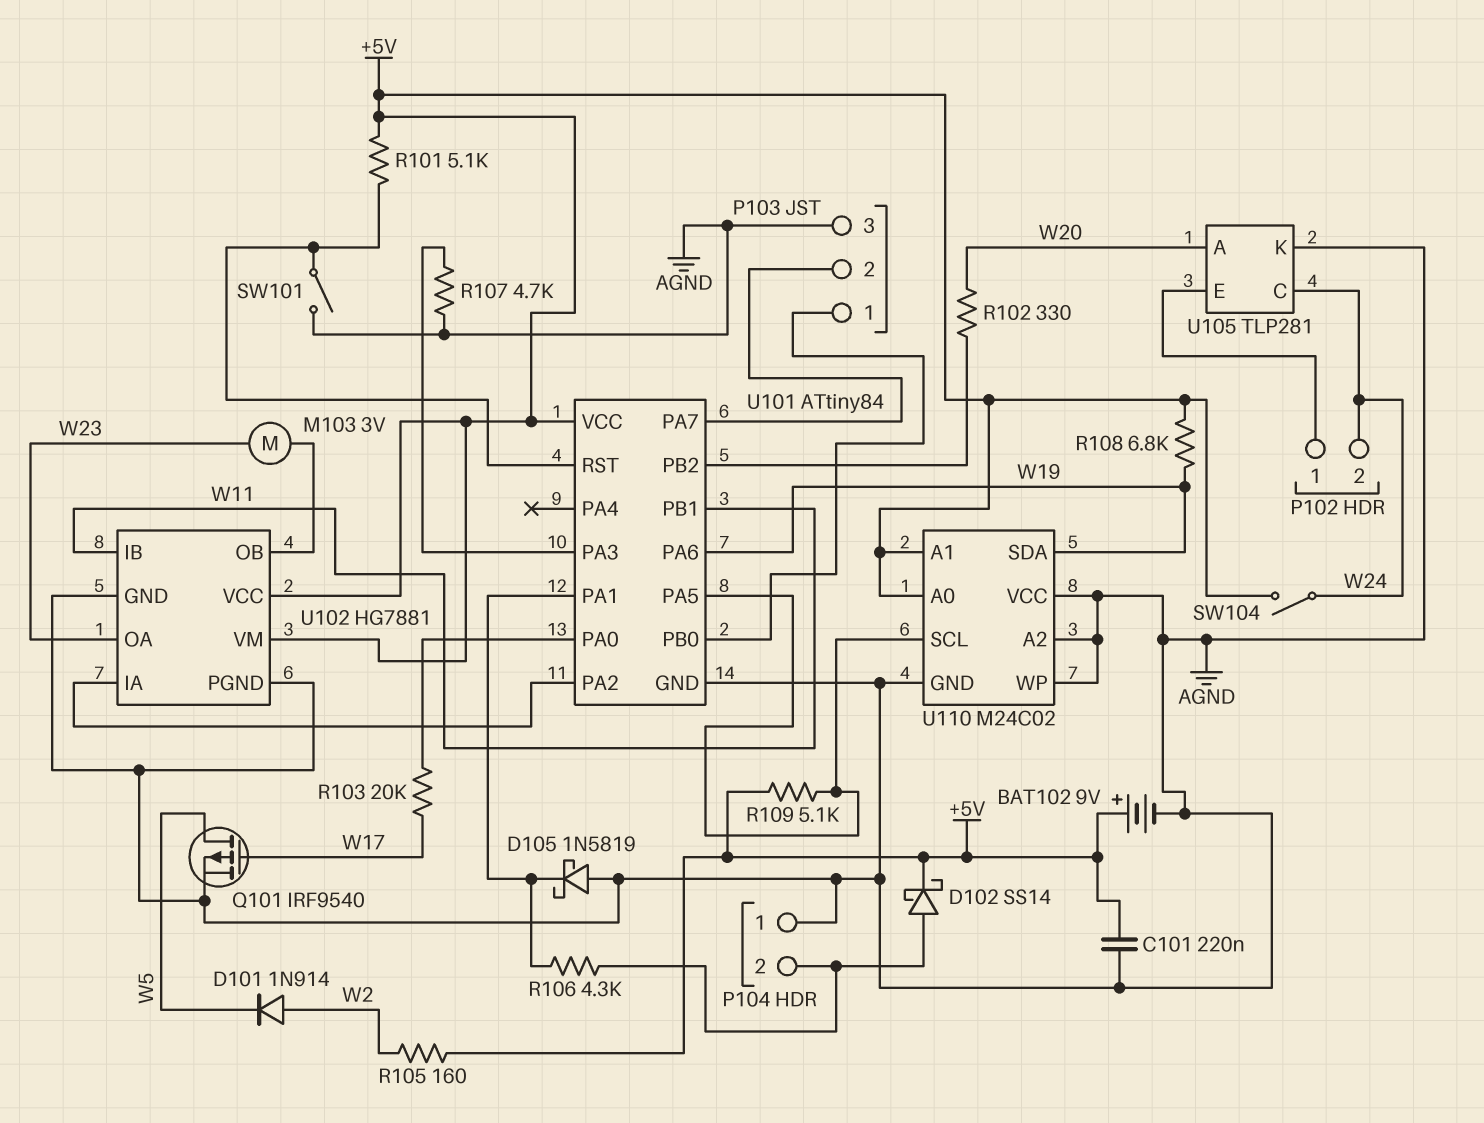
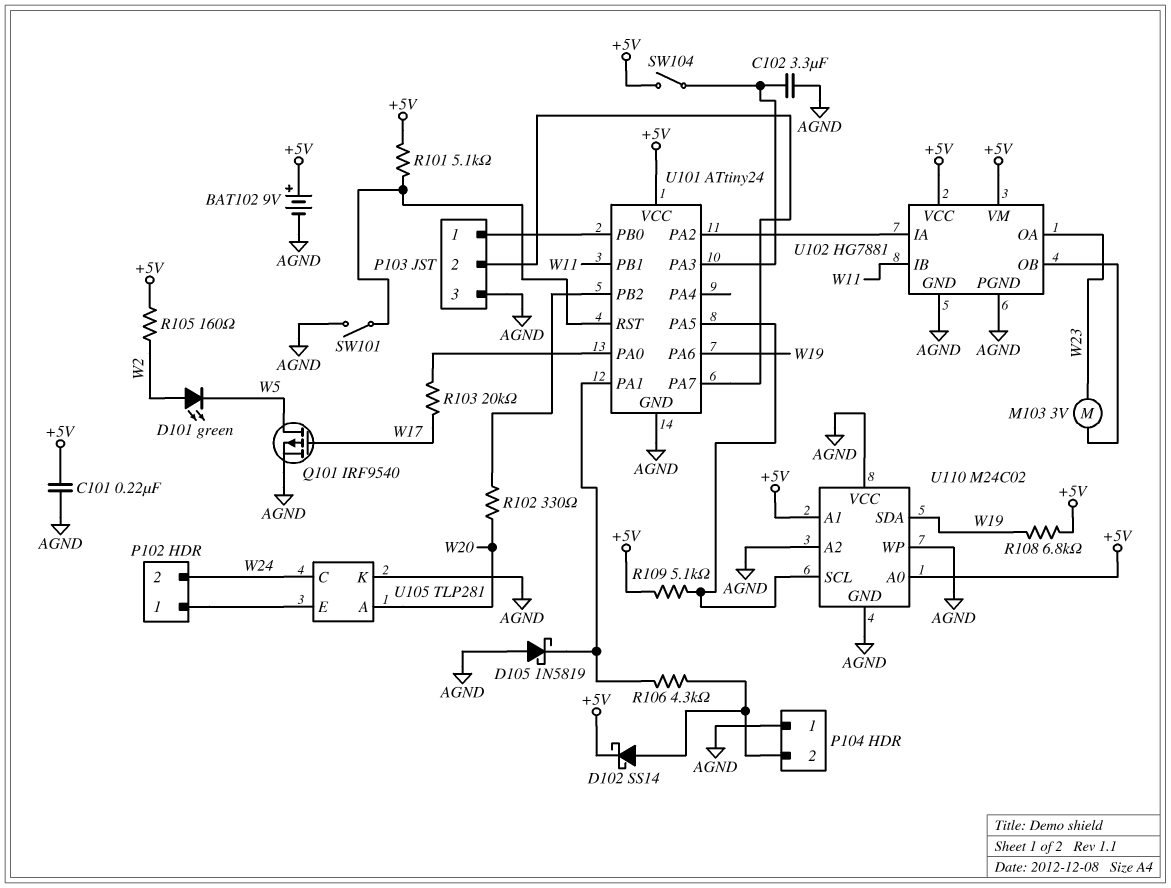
C102: none -> 3.3uF (AGND, U101/PA3)
D101: diode 1N914 (A W2, K W5) -> LED green (A W2, K W5)
R107: 4.7k (AGND, U101/PA3) -> none
SW104: switch (+5V, W24) -> switch (+5V, U101/PA3)
U101: ATtiny84 -> ATtiny24

